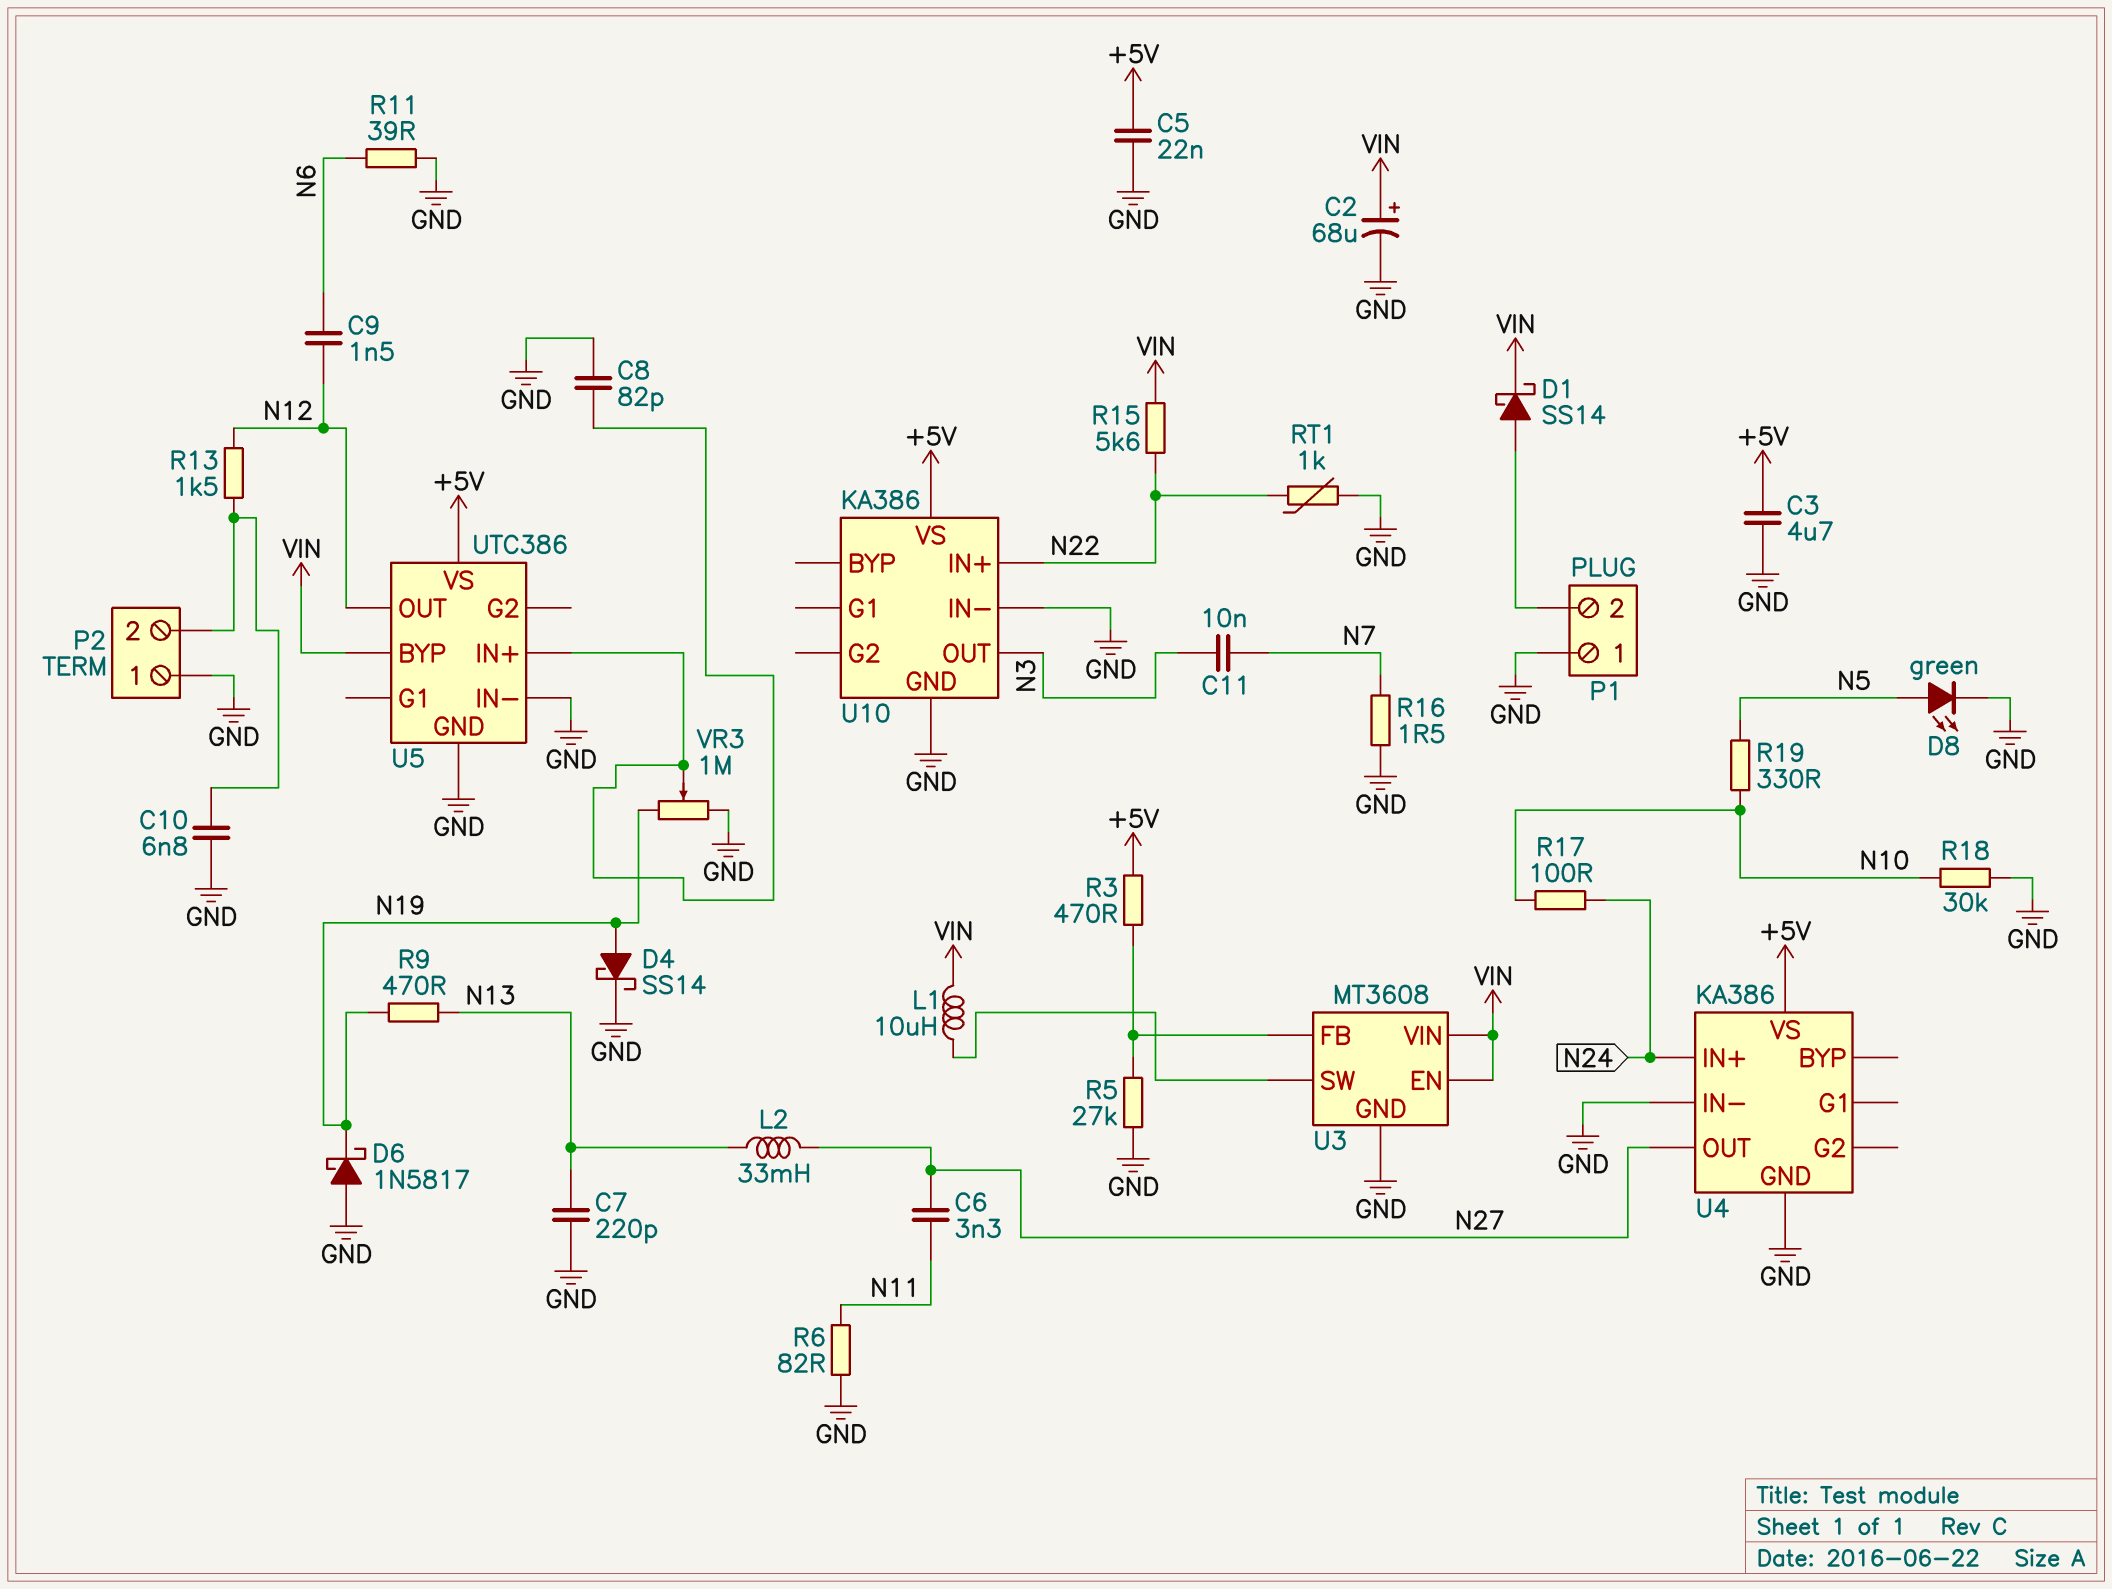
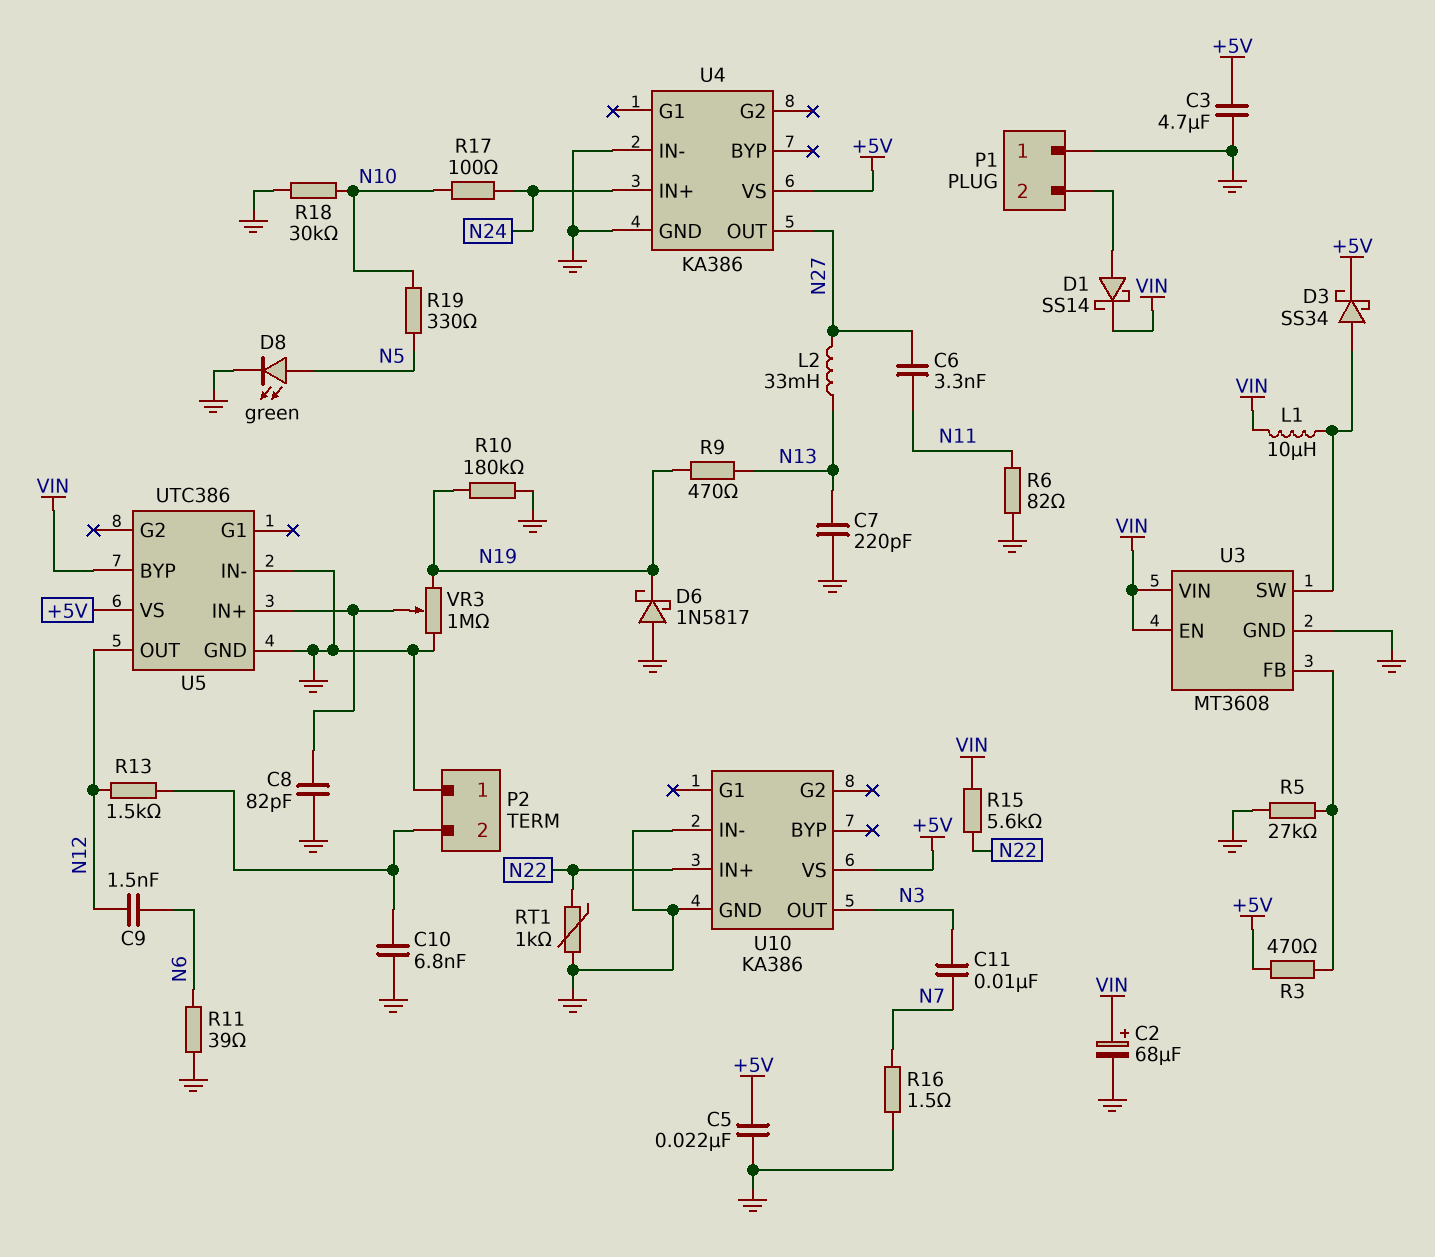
D3: none -> schottky SS34 (A U3/SW, K +5V)
D4: schottky SS14 (A N19, K GND) -> none
R10: none -> 180k (GND, N19)

